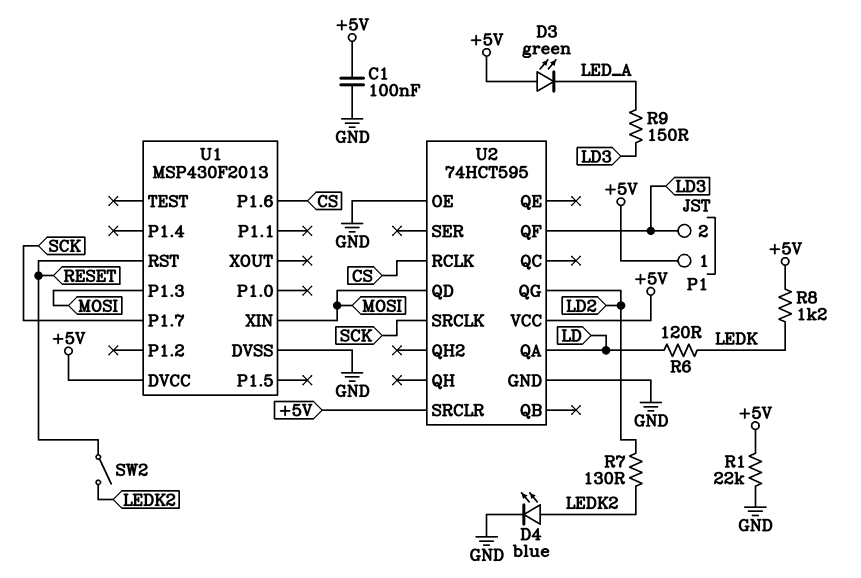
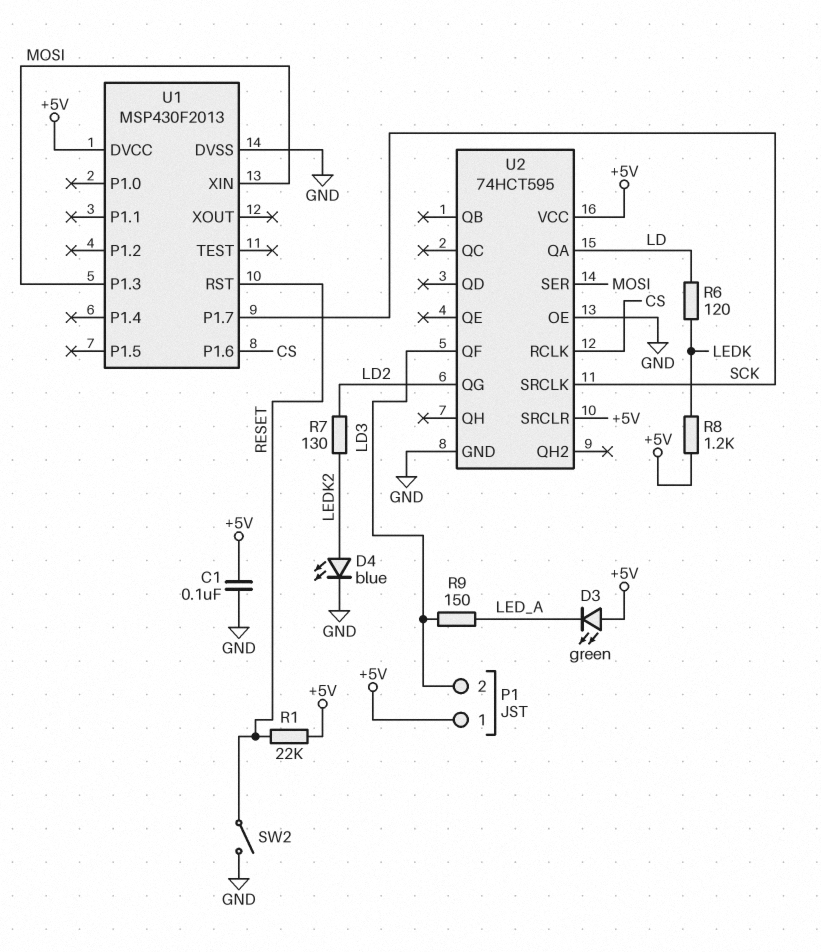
R1: 22k (+5V, GND) -> 22k (+5V, RESET)
SW2: switch (LEDK2, RESET) -> switch (GND, RESET)
U2 pin QD: MOSI -> none
U2 pin SER: none -> MOSI

